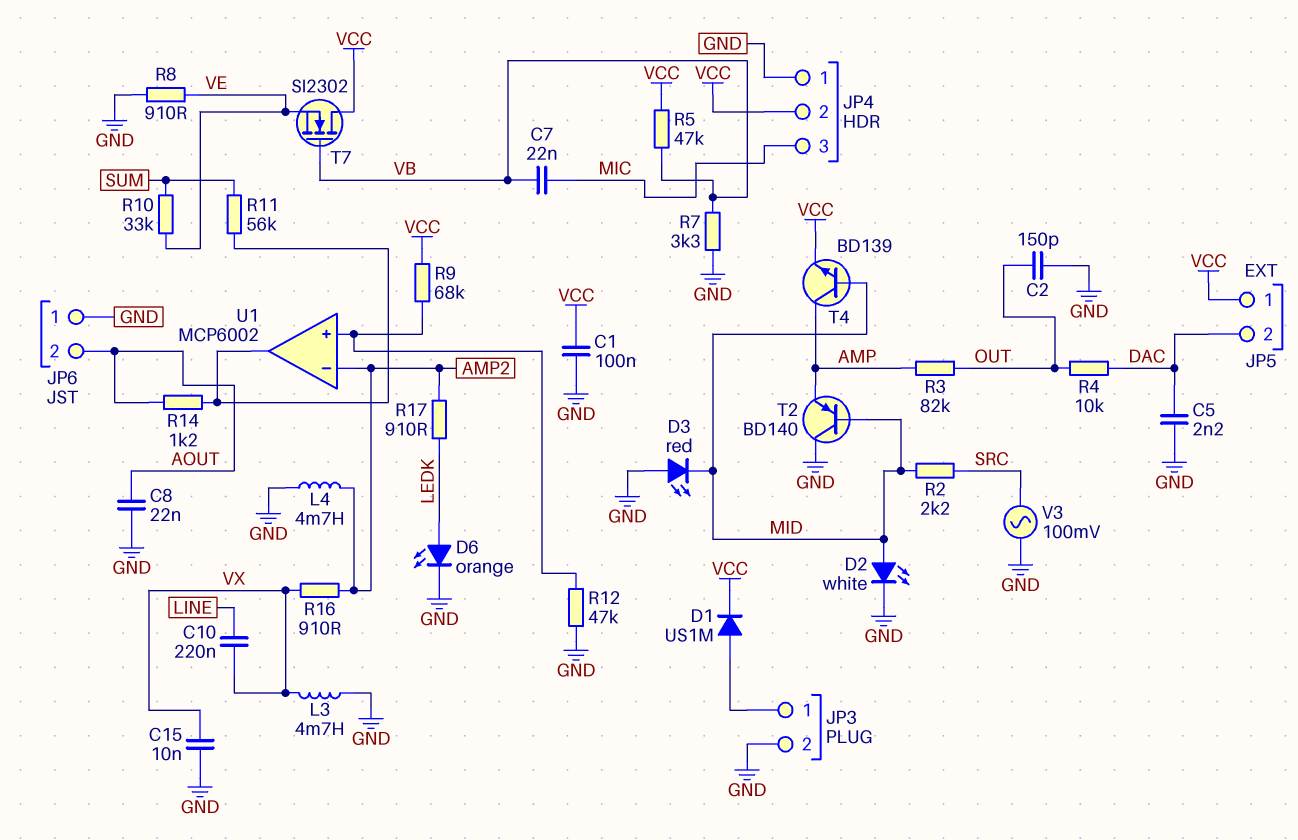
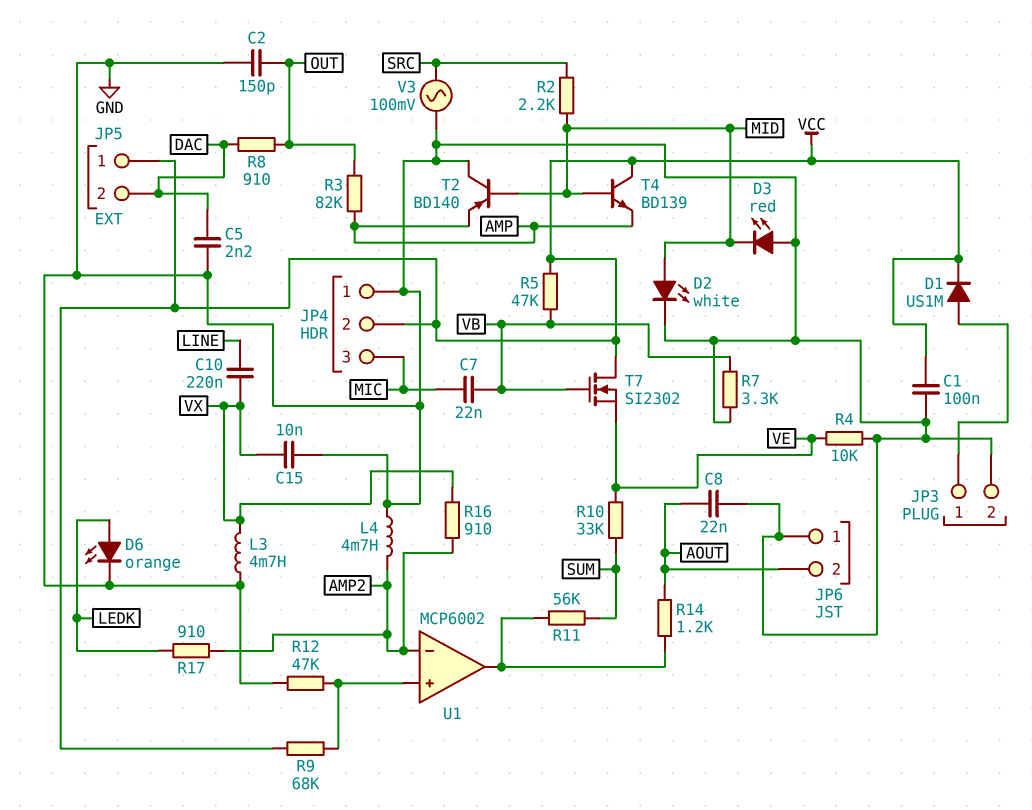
R4: 10k (DAC, OUT) -> 10k (GND, VE)
R8: 910 (GND, VE) -> 910 (DAC, OUT)
T4: NPN BD139 (B MID, C AMP, E VCC) -> NPN BD139 (B MID, C VCC, E AMP)

